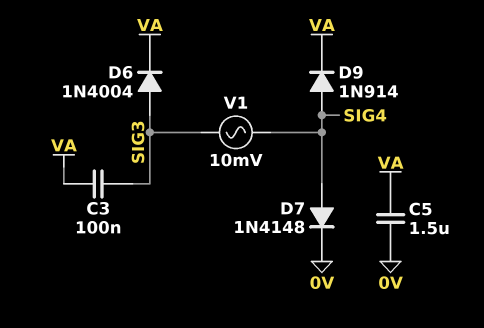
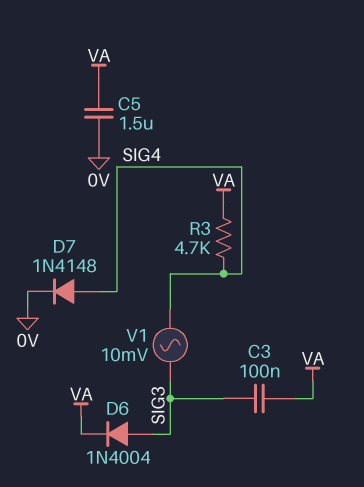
D9: diode 1N914 (A SIG4, K VA) -> none
R3: none -> 4.7k (SIG4, VA)

